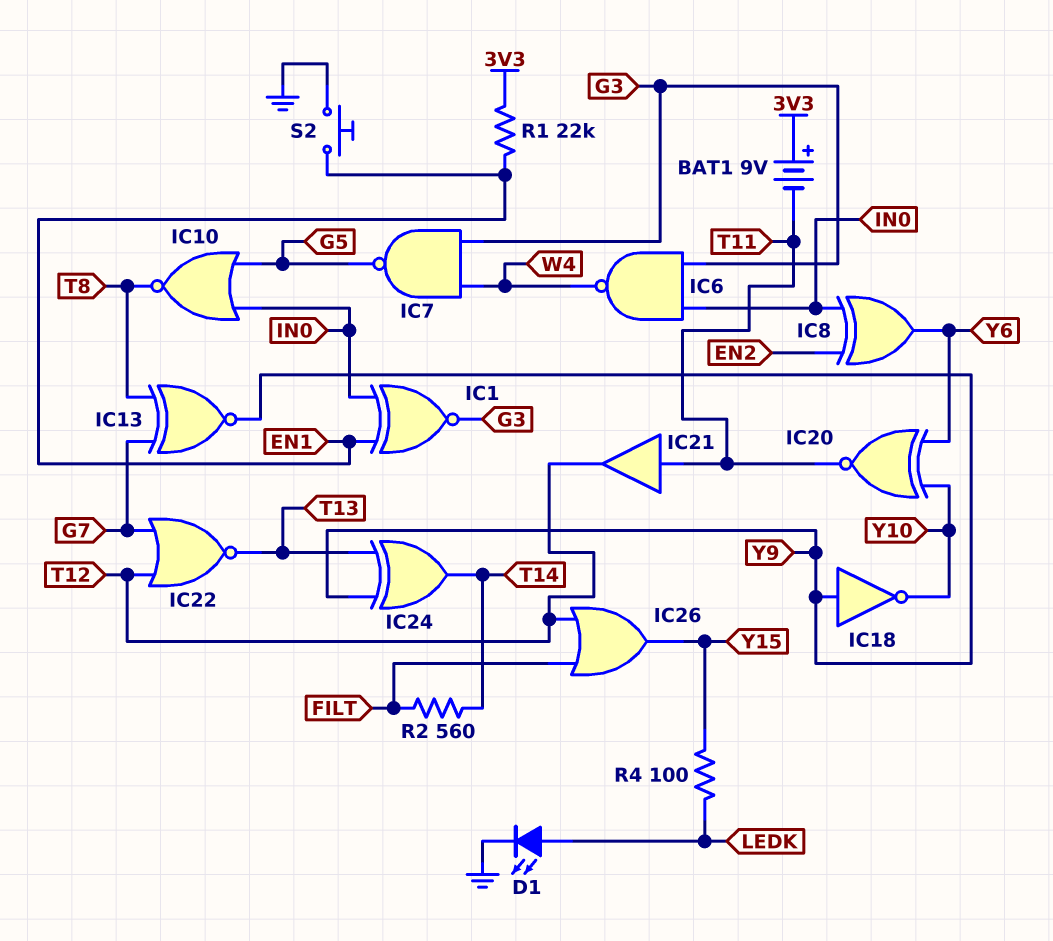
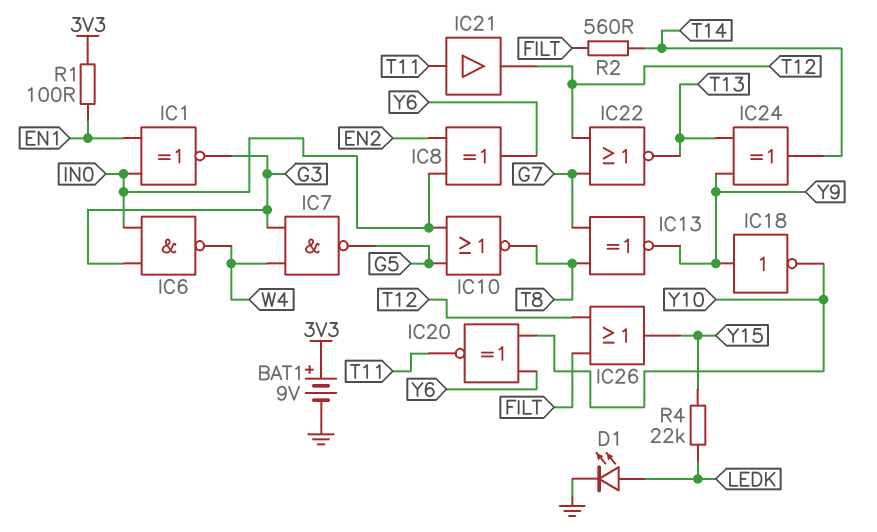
BAT1: 9V (plus 3V3, minus T11) -> 9V (plus 3V3, minus GND)
R1: 22k (3V3, EN1) -> 100 (3V3, EN1)
R4: 100 (LEDK, Y15) -> 22k (LEDK, Y15)
S2: button (EN1, GND) -> none

